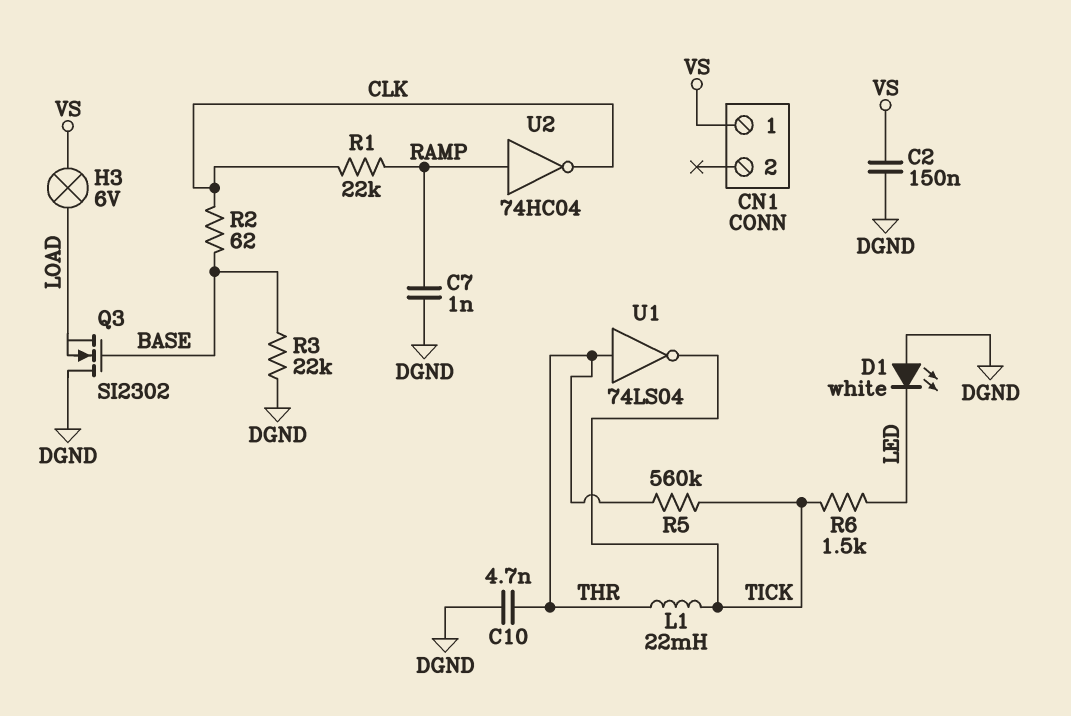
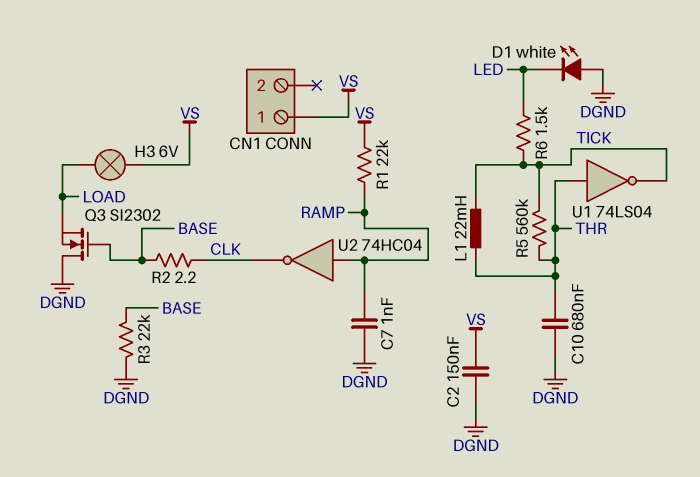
C10: 4.7nF (DGND, THR) -> 680nF (DGND, THR)
R1: 22k (CLK, RAMP) -> 22k (RAMP, VS)
R2: 62 (BASE, CLK) -> 2.2 (BASE, CLK)

